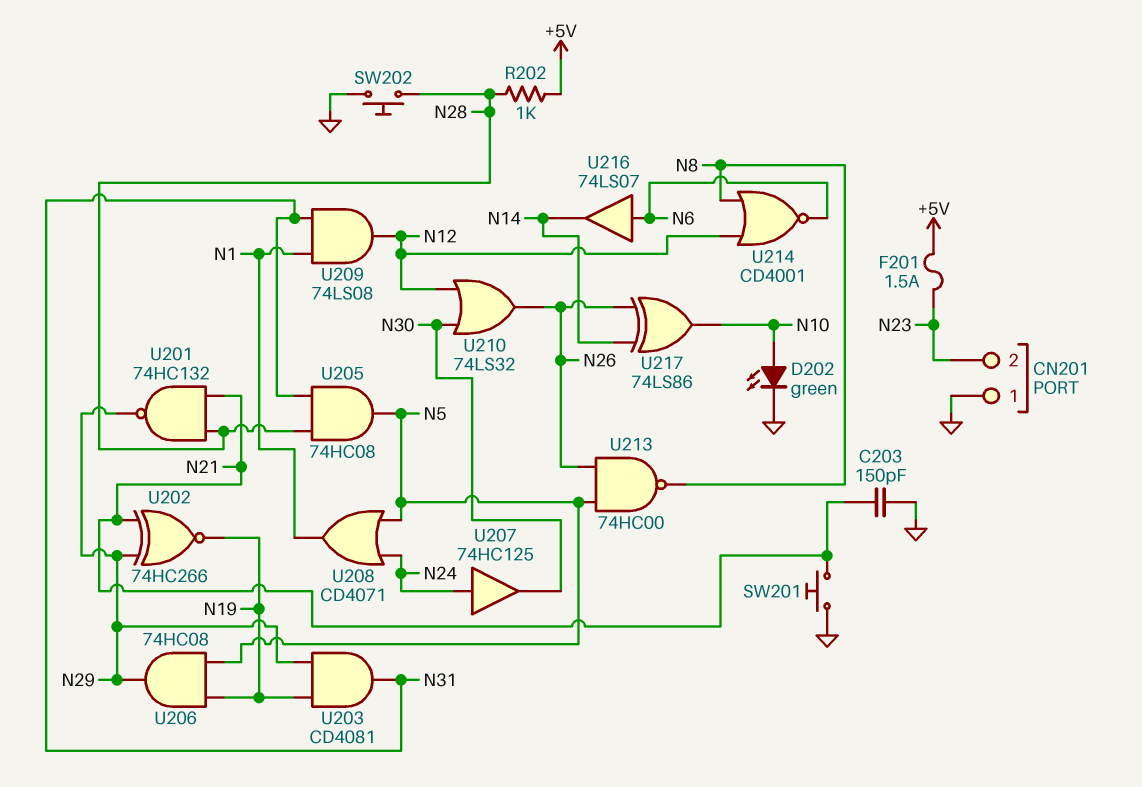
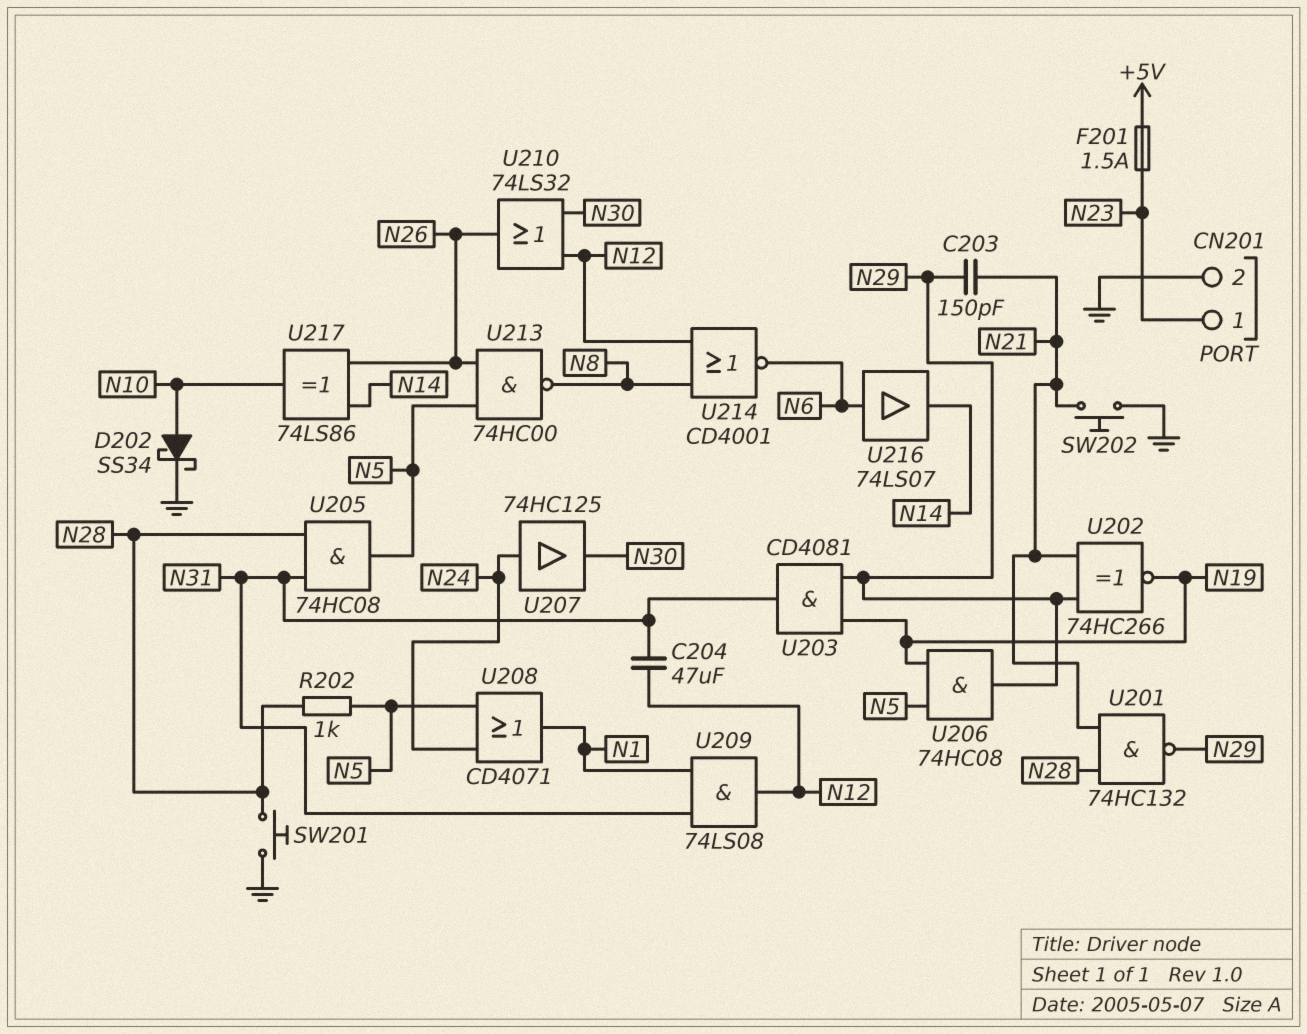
C203: 150pF (GND, N21) -> 150pF (N21, N29)
C204: none -> 47uF (N12, N31)
CN201 pin 1: GND -> N23
CN201 pin 2: N23 -> GND
D202: LED green (A N10, K GND) -> schottky SS34 (A N10, K GND)
R202: 1k (+5V, N28) -> 1k (N5, N28)
SW201: button (GND, N21) -> button (GND, N28)
SW202: button (GND, N28) -> button (GND, N21)

